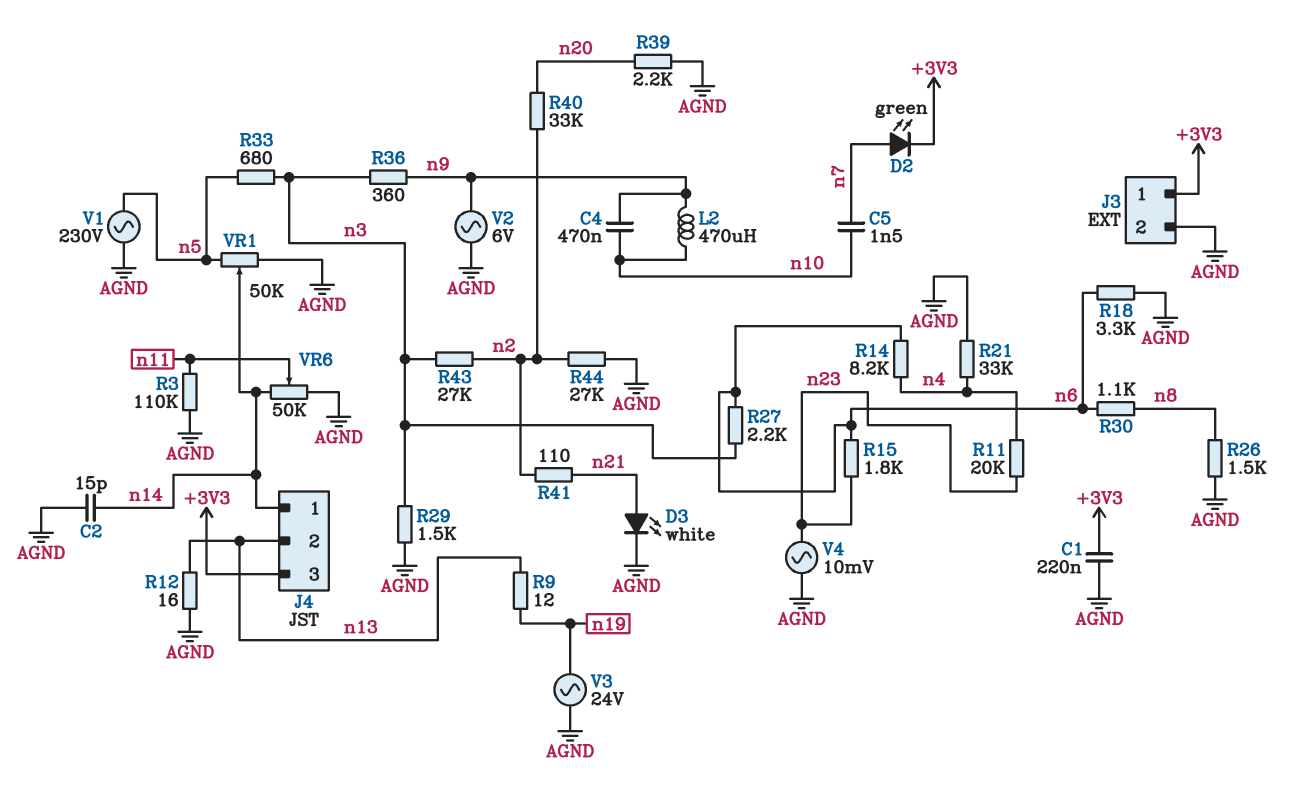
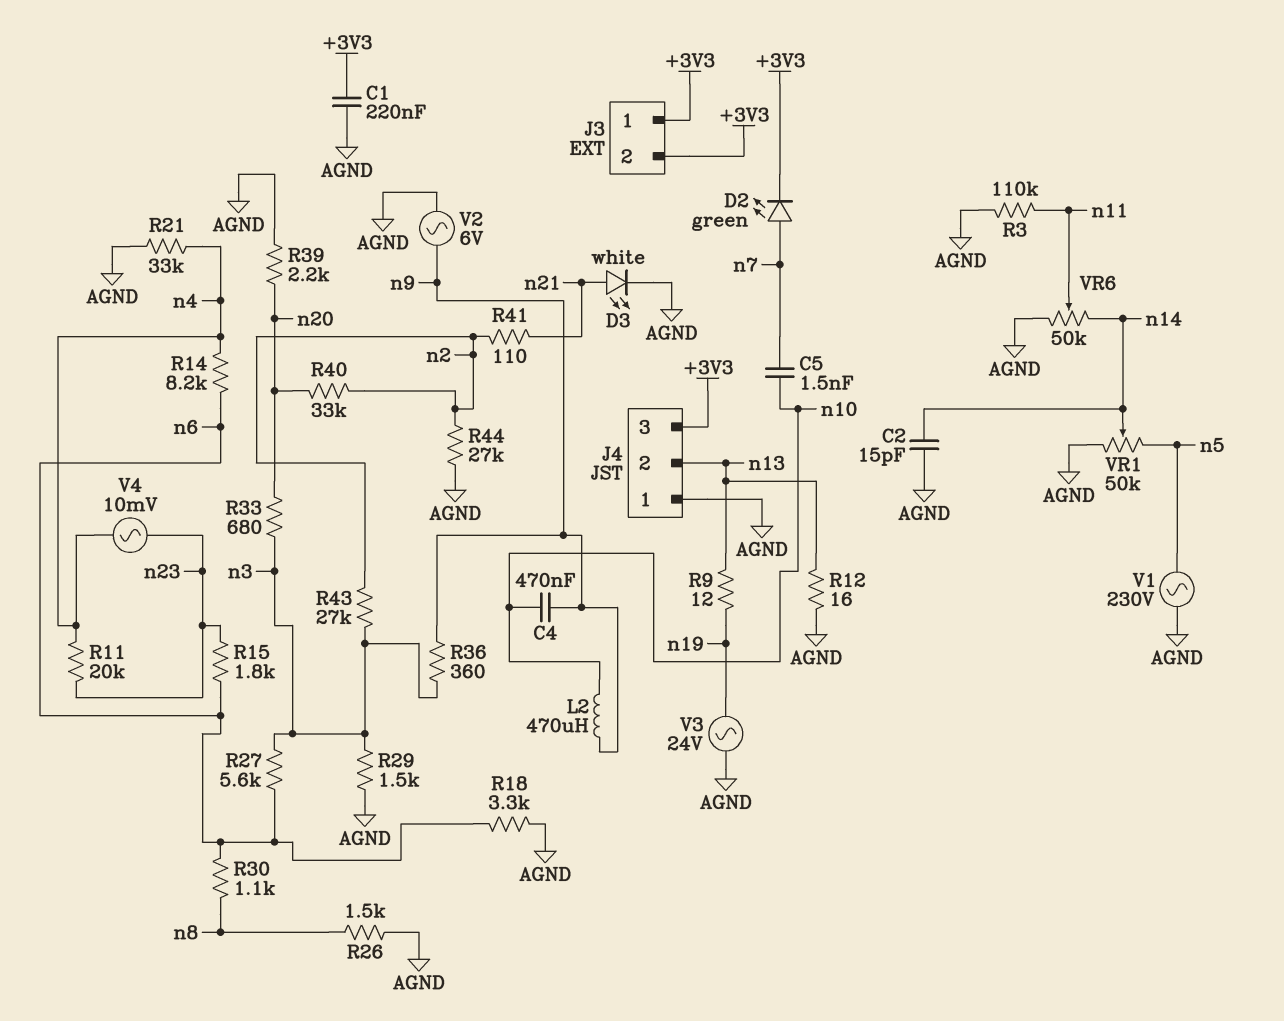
J3 pin 2: AGND -> +3V3
J4 pin 1: n14 -> AGND
R27: 2.2k (n3, n6) -> 5.6k (n3, n6)
R33: 680 (n3, n5) -> 680 (n3, n20)
V4: AC 10mV (AGND, n23) -> AC 10mV (n4, n23)

